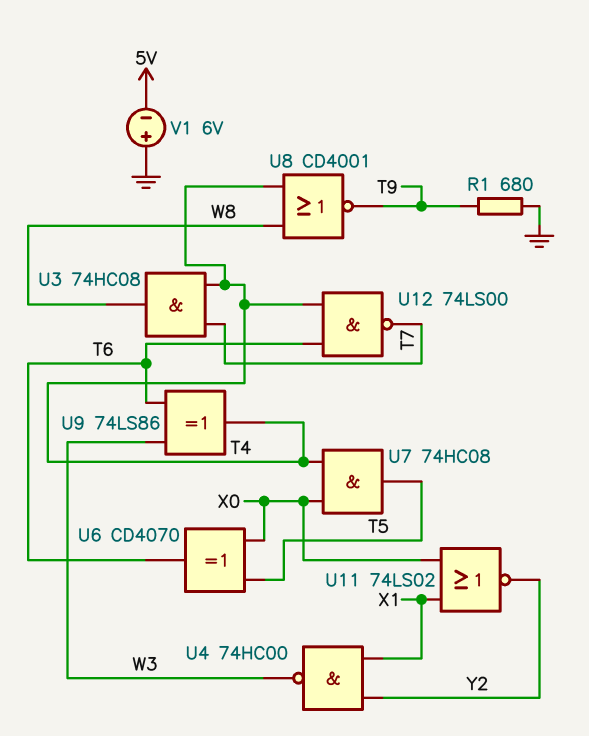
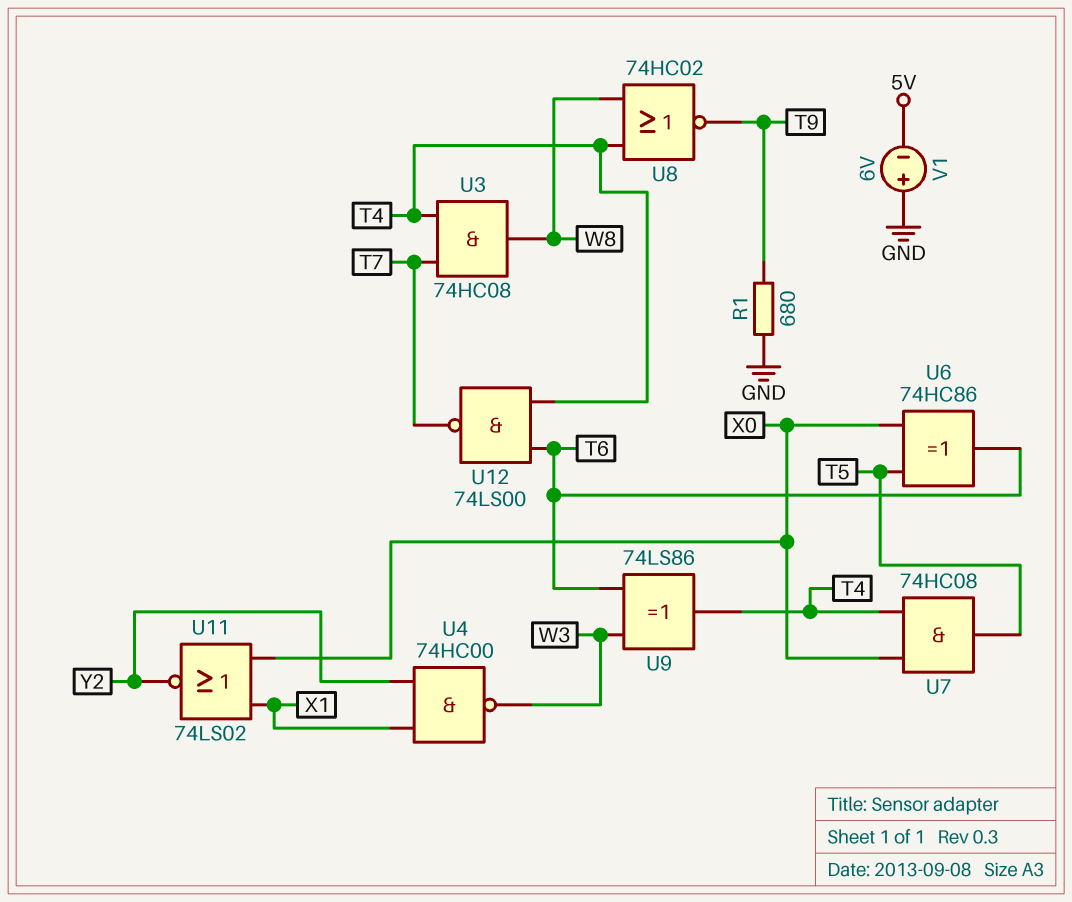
U6: XOR CD4070 (in T5, in X0, out T6) -> XOR 74HC86 (in T5, in X0, out T6)
U8: NOR CD4001 (in T4, in W8, out T9) -> NOR 74HC02 (in T4, in W8, out T9)

